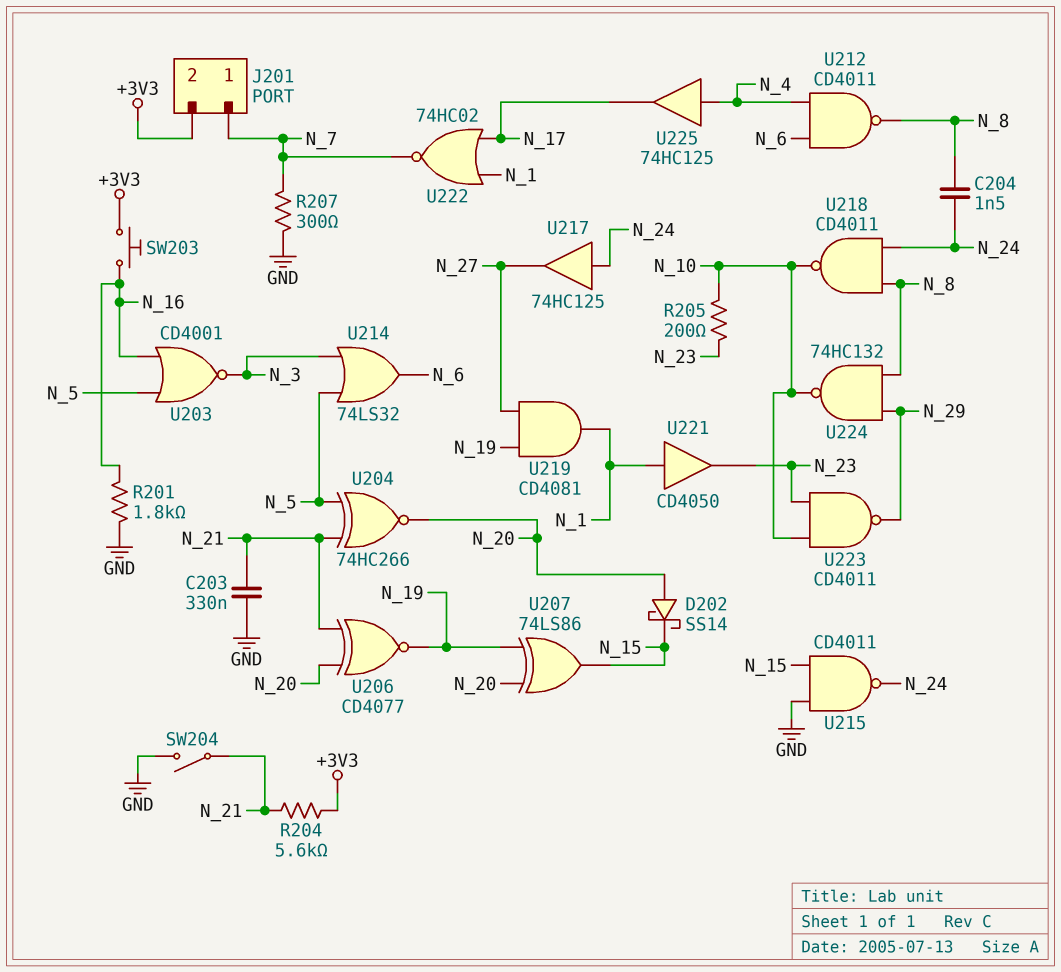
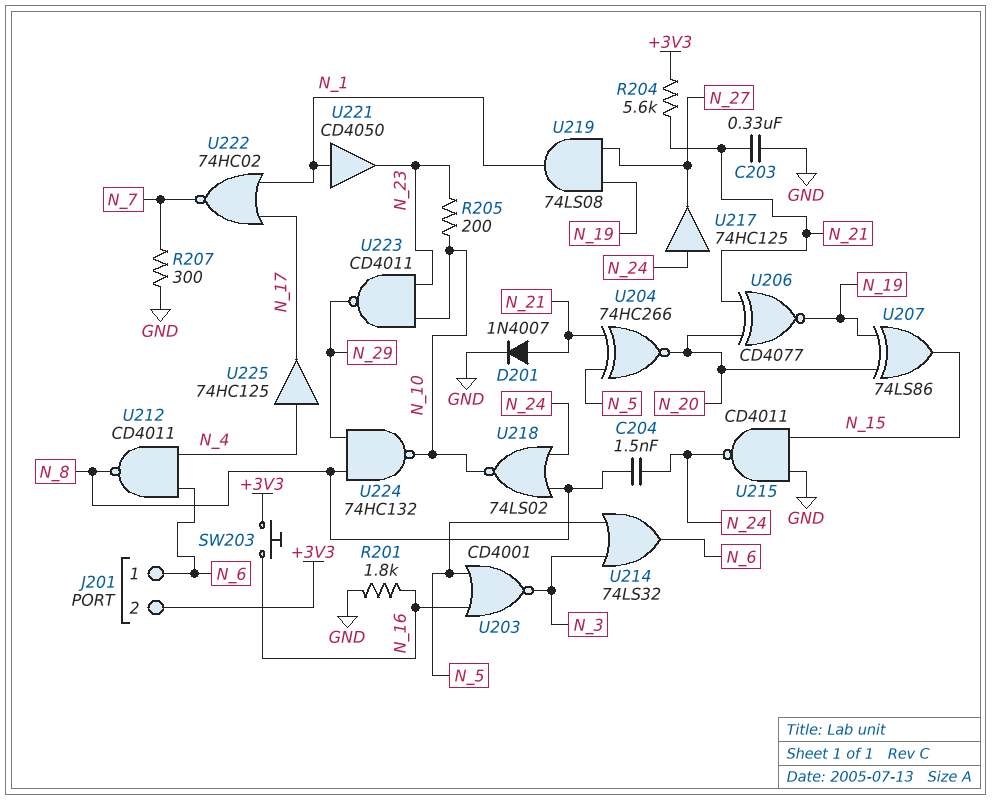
D201: none -> diode 1N4007 (A N_21, K GND)
D202: schottky SS14 (A N_20, K N_15) -> none
J201 pin 1: N_7 -> N_6
SW204: switch (GND, N_21) -> none
U218: NAND CD4011 (in N_8, in N_24, out N_10) -> NOR 74LS02 (in N_8, in N_24, out N_10)
U219: AND CD4081 (in N_19, in N_27, out N_1) -> AND 74LS08 (in N_19, in N_27, out N_1)

